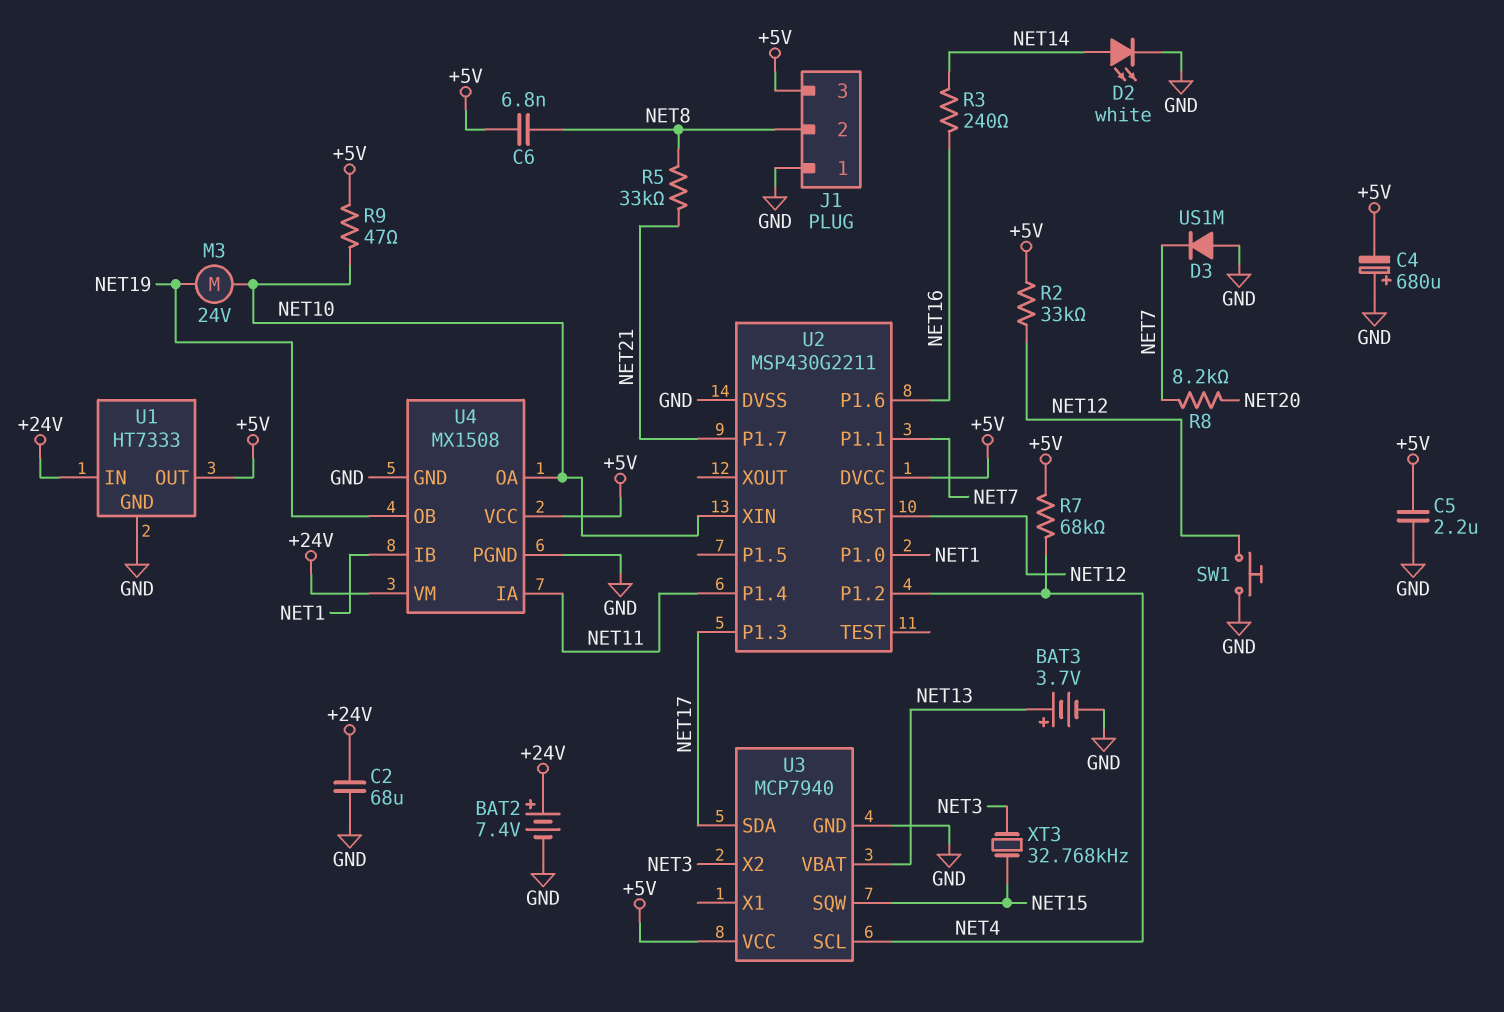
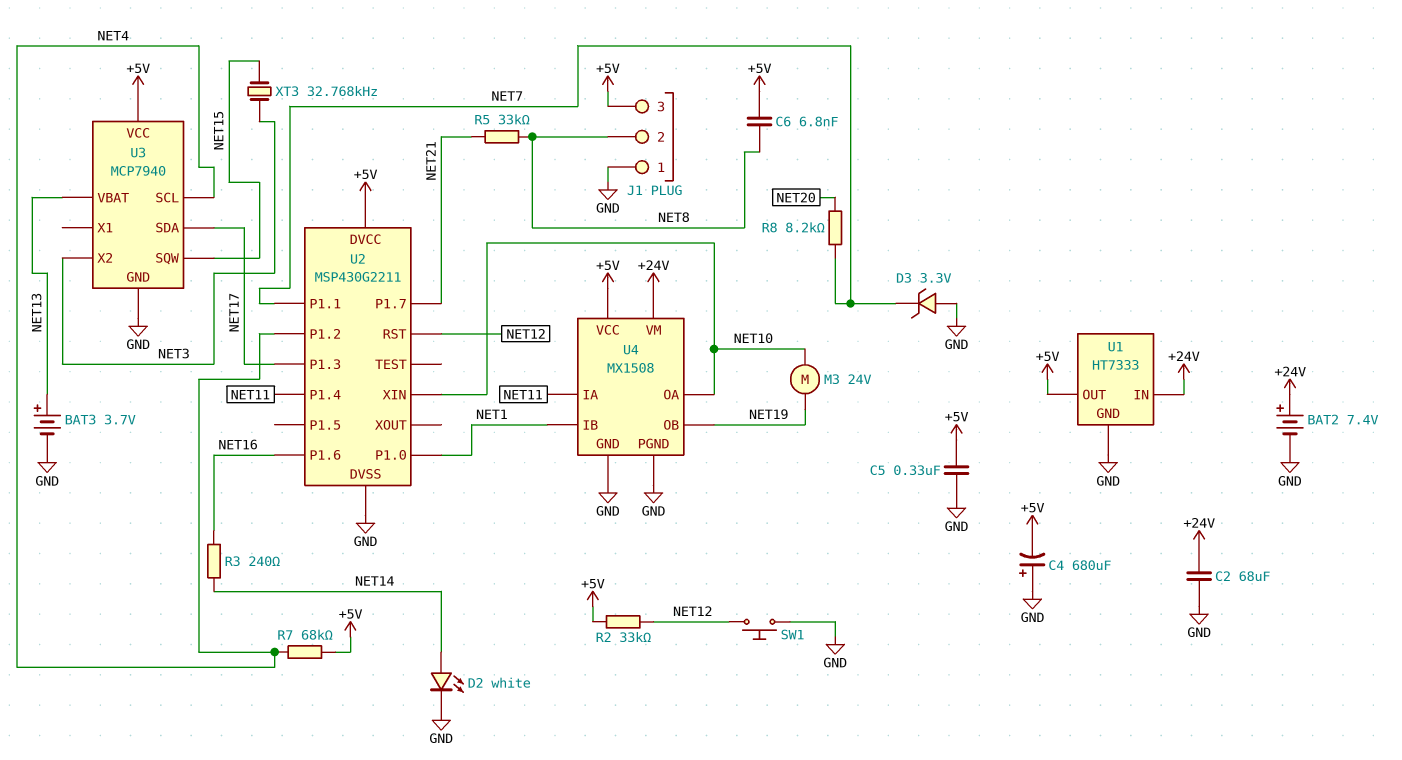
C5: 2.2uF (+5V, GND) -> 330nF (+5V, GND)
D3: diode US1M (A GND, K NET7) -> zener 3.3V (A GND, K NET7)
R9: 47 (+5V, NET10) -> none

